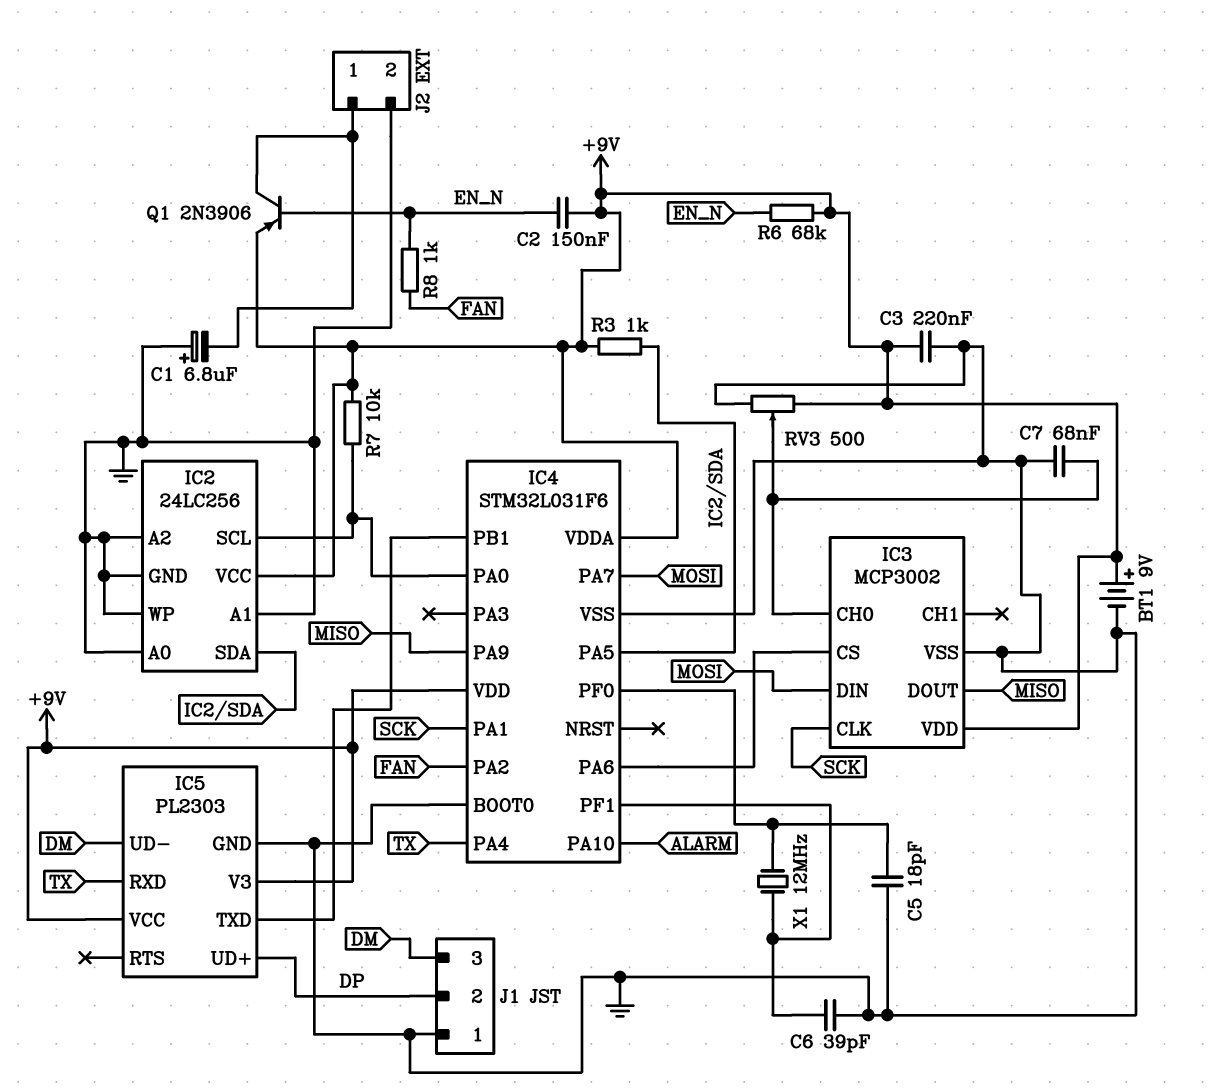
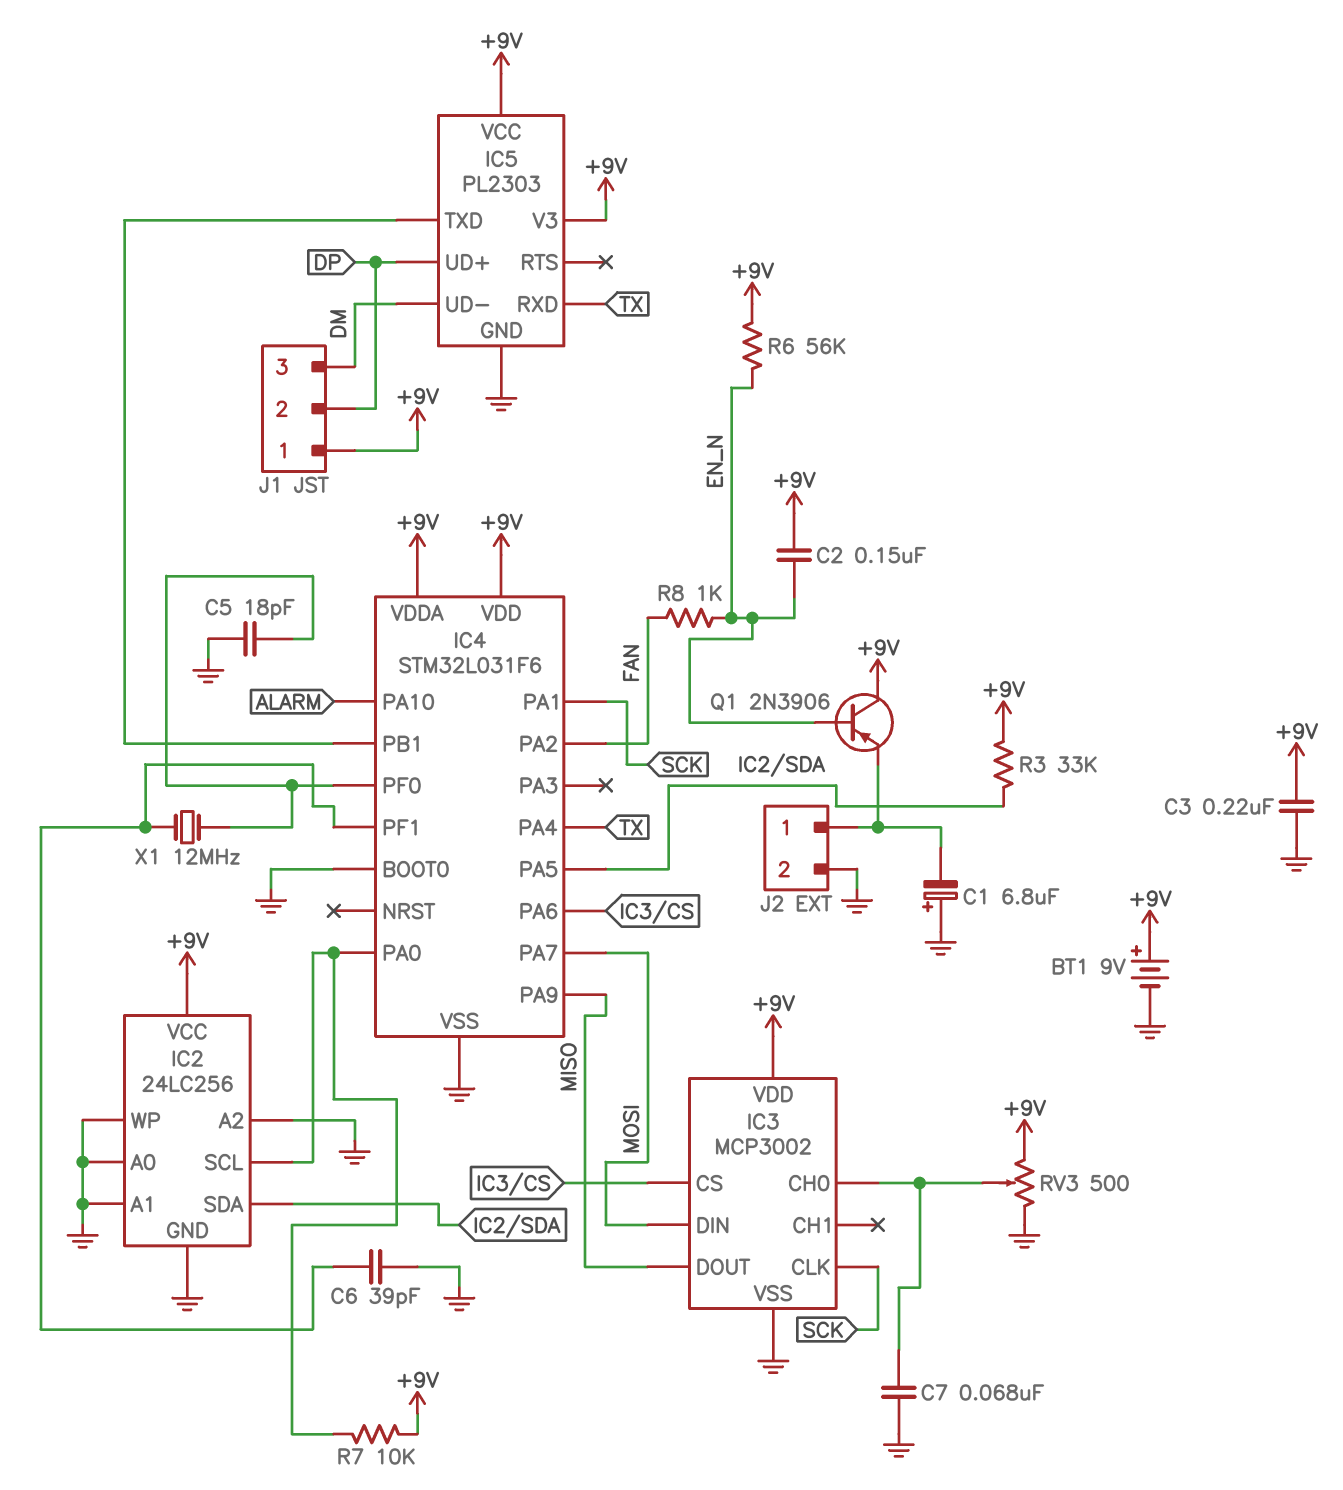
J1 pin 1: GND -> +9V
Q1: PNP 2N3906 (B EN_N, C J2/1, E +9V) -> PNP 2N3906 (B EN_N, C +9V, E J2/1)
R3: 1k (+9V, IC2/SDA) -> 33k (+9V, IC2/SDA)
R6: 68k (+9V, EN_N) -> 56k (+9V, EN_N)

